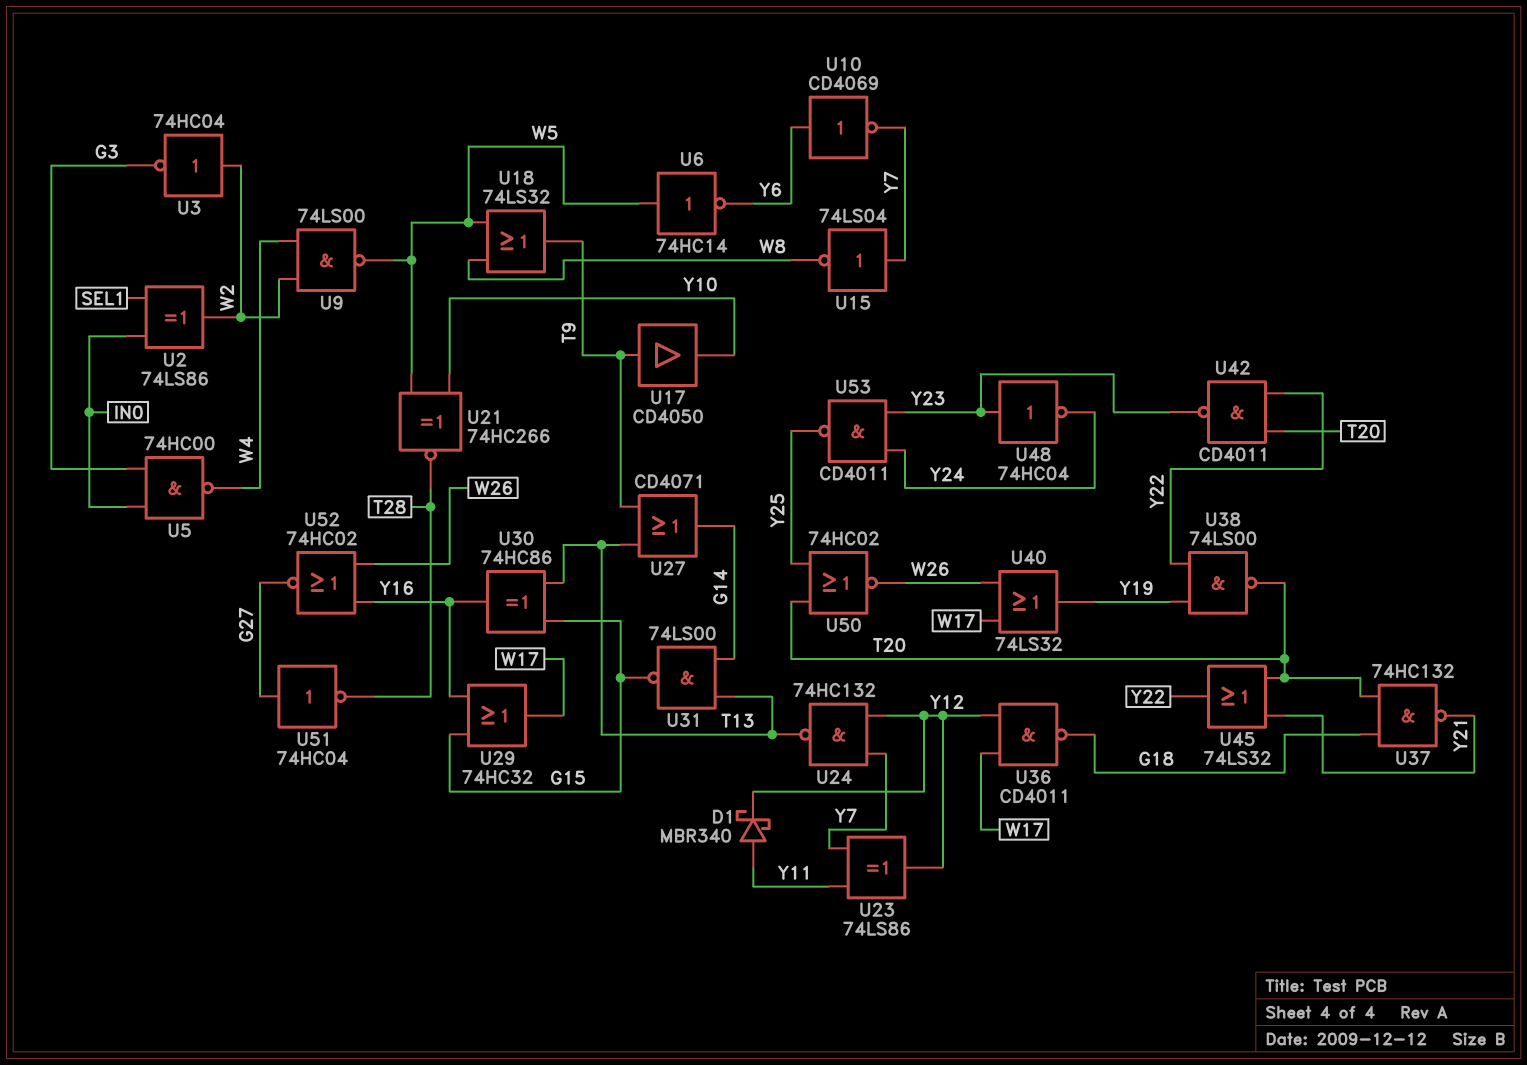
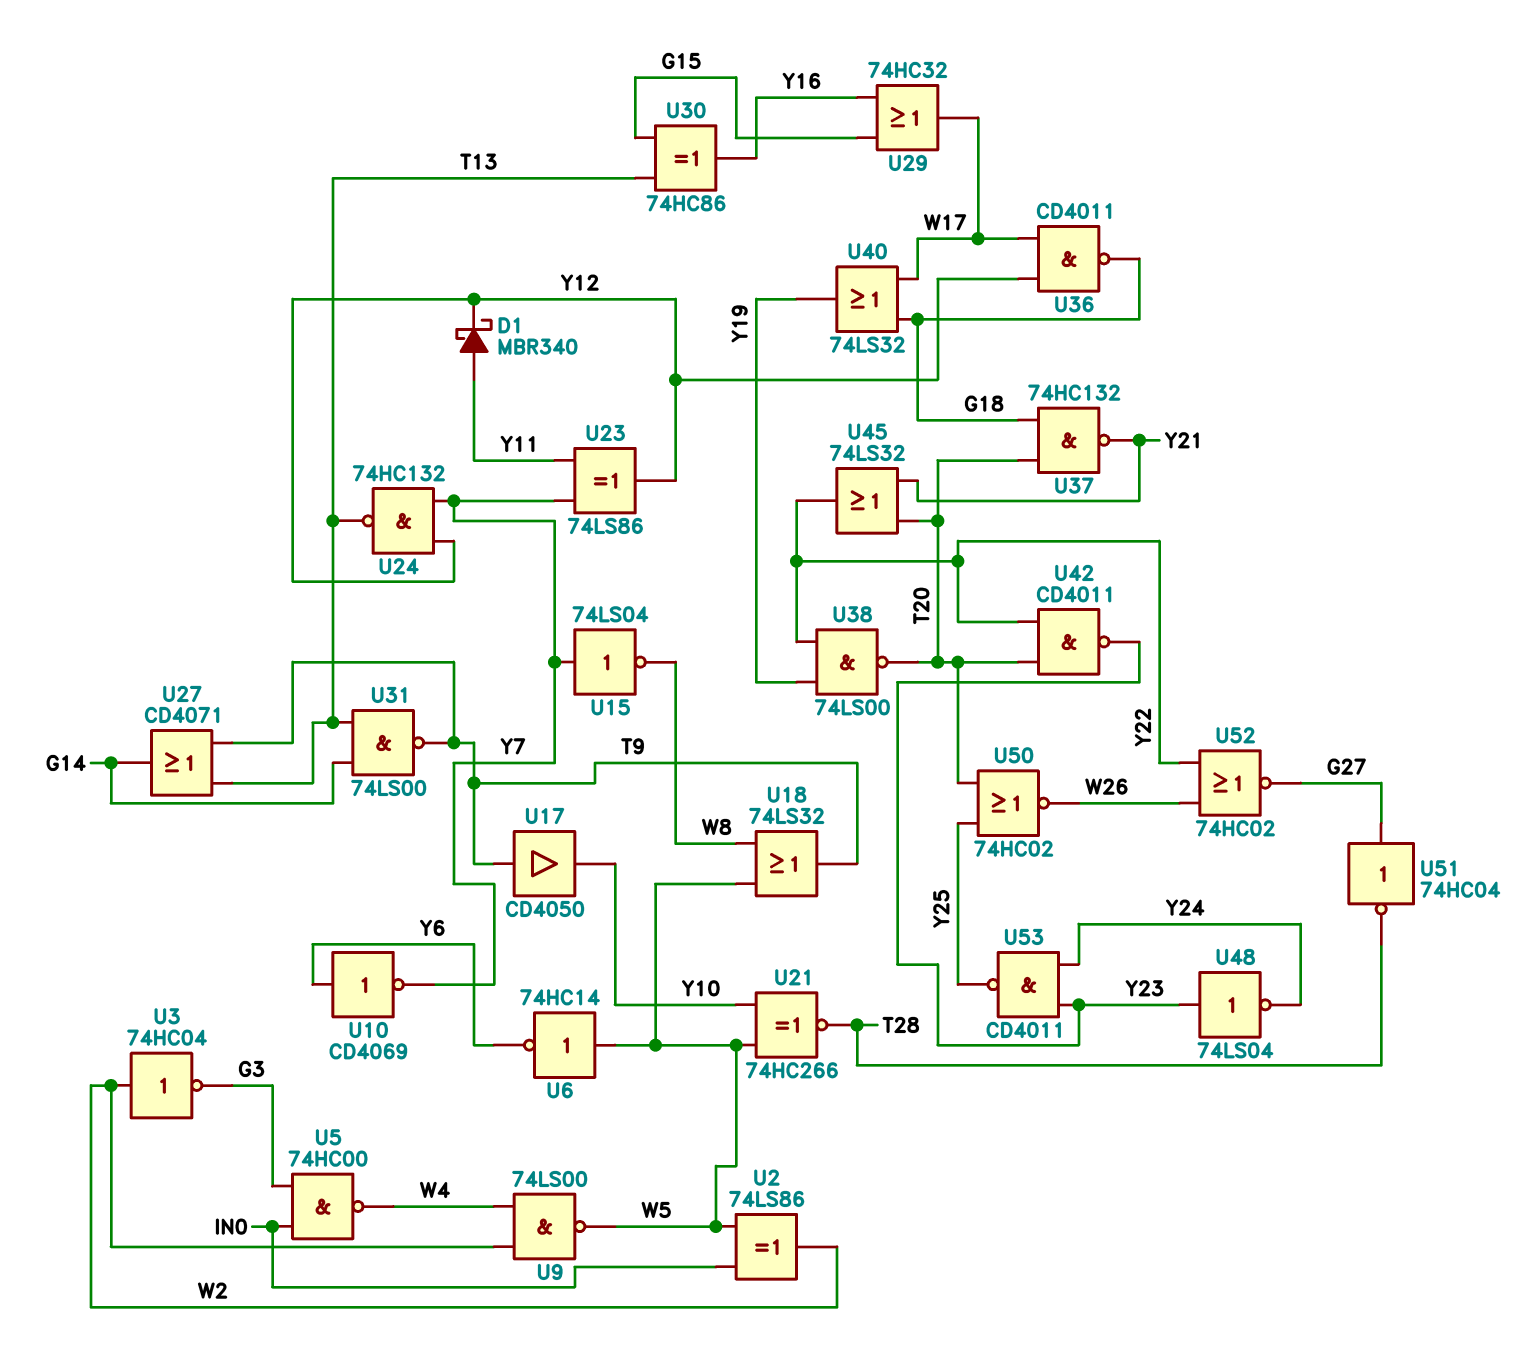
U2: XOR 74LS86 (in IN0, in SEL1, out W2) -> XOR 74LS86 (in IN0, in W5, out W2)
U31: NAND 74LS00 (in G14, in T13, out G15) -> NAND 74LS00 (in G14, in T13, out T9)
U40: OR 74LS32 (in W17, in W26, out Y19) -> OR 74LS32 (in G18, in W17, out Y19)
U48: NOT 74HC04 (in Y23, out Y24) -> NOT 74LS04 (in Y23, out Y24)
U52: NOR 74HC02 (in W26, in Y16, out G27) -> NOR 74HC02 (in W26, in Y22, out G27)

